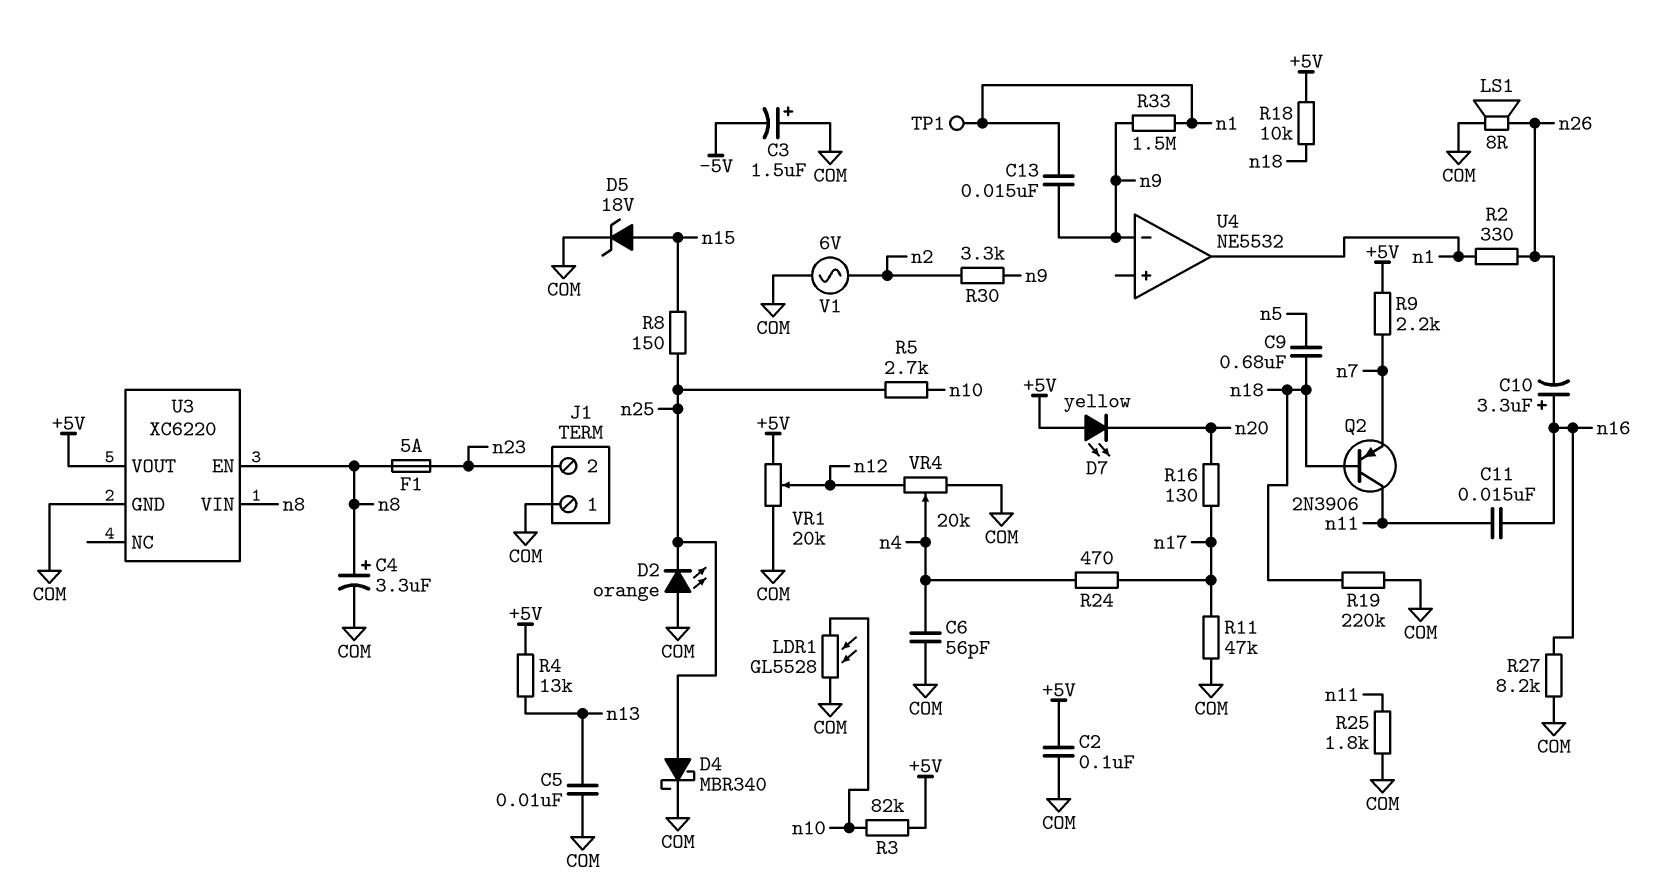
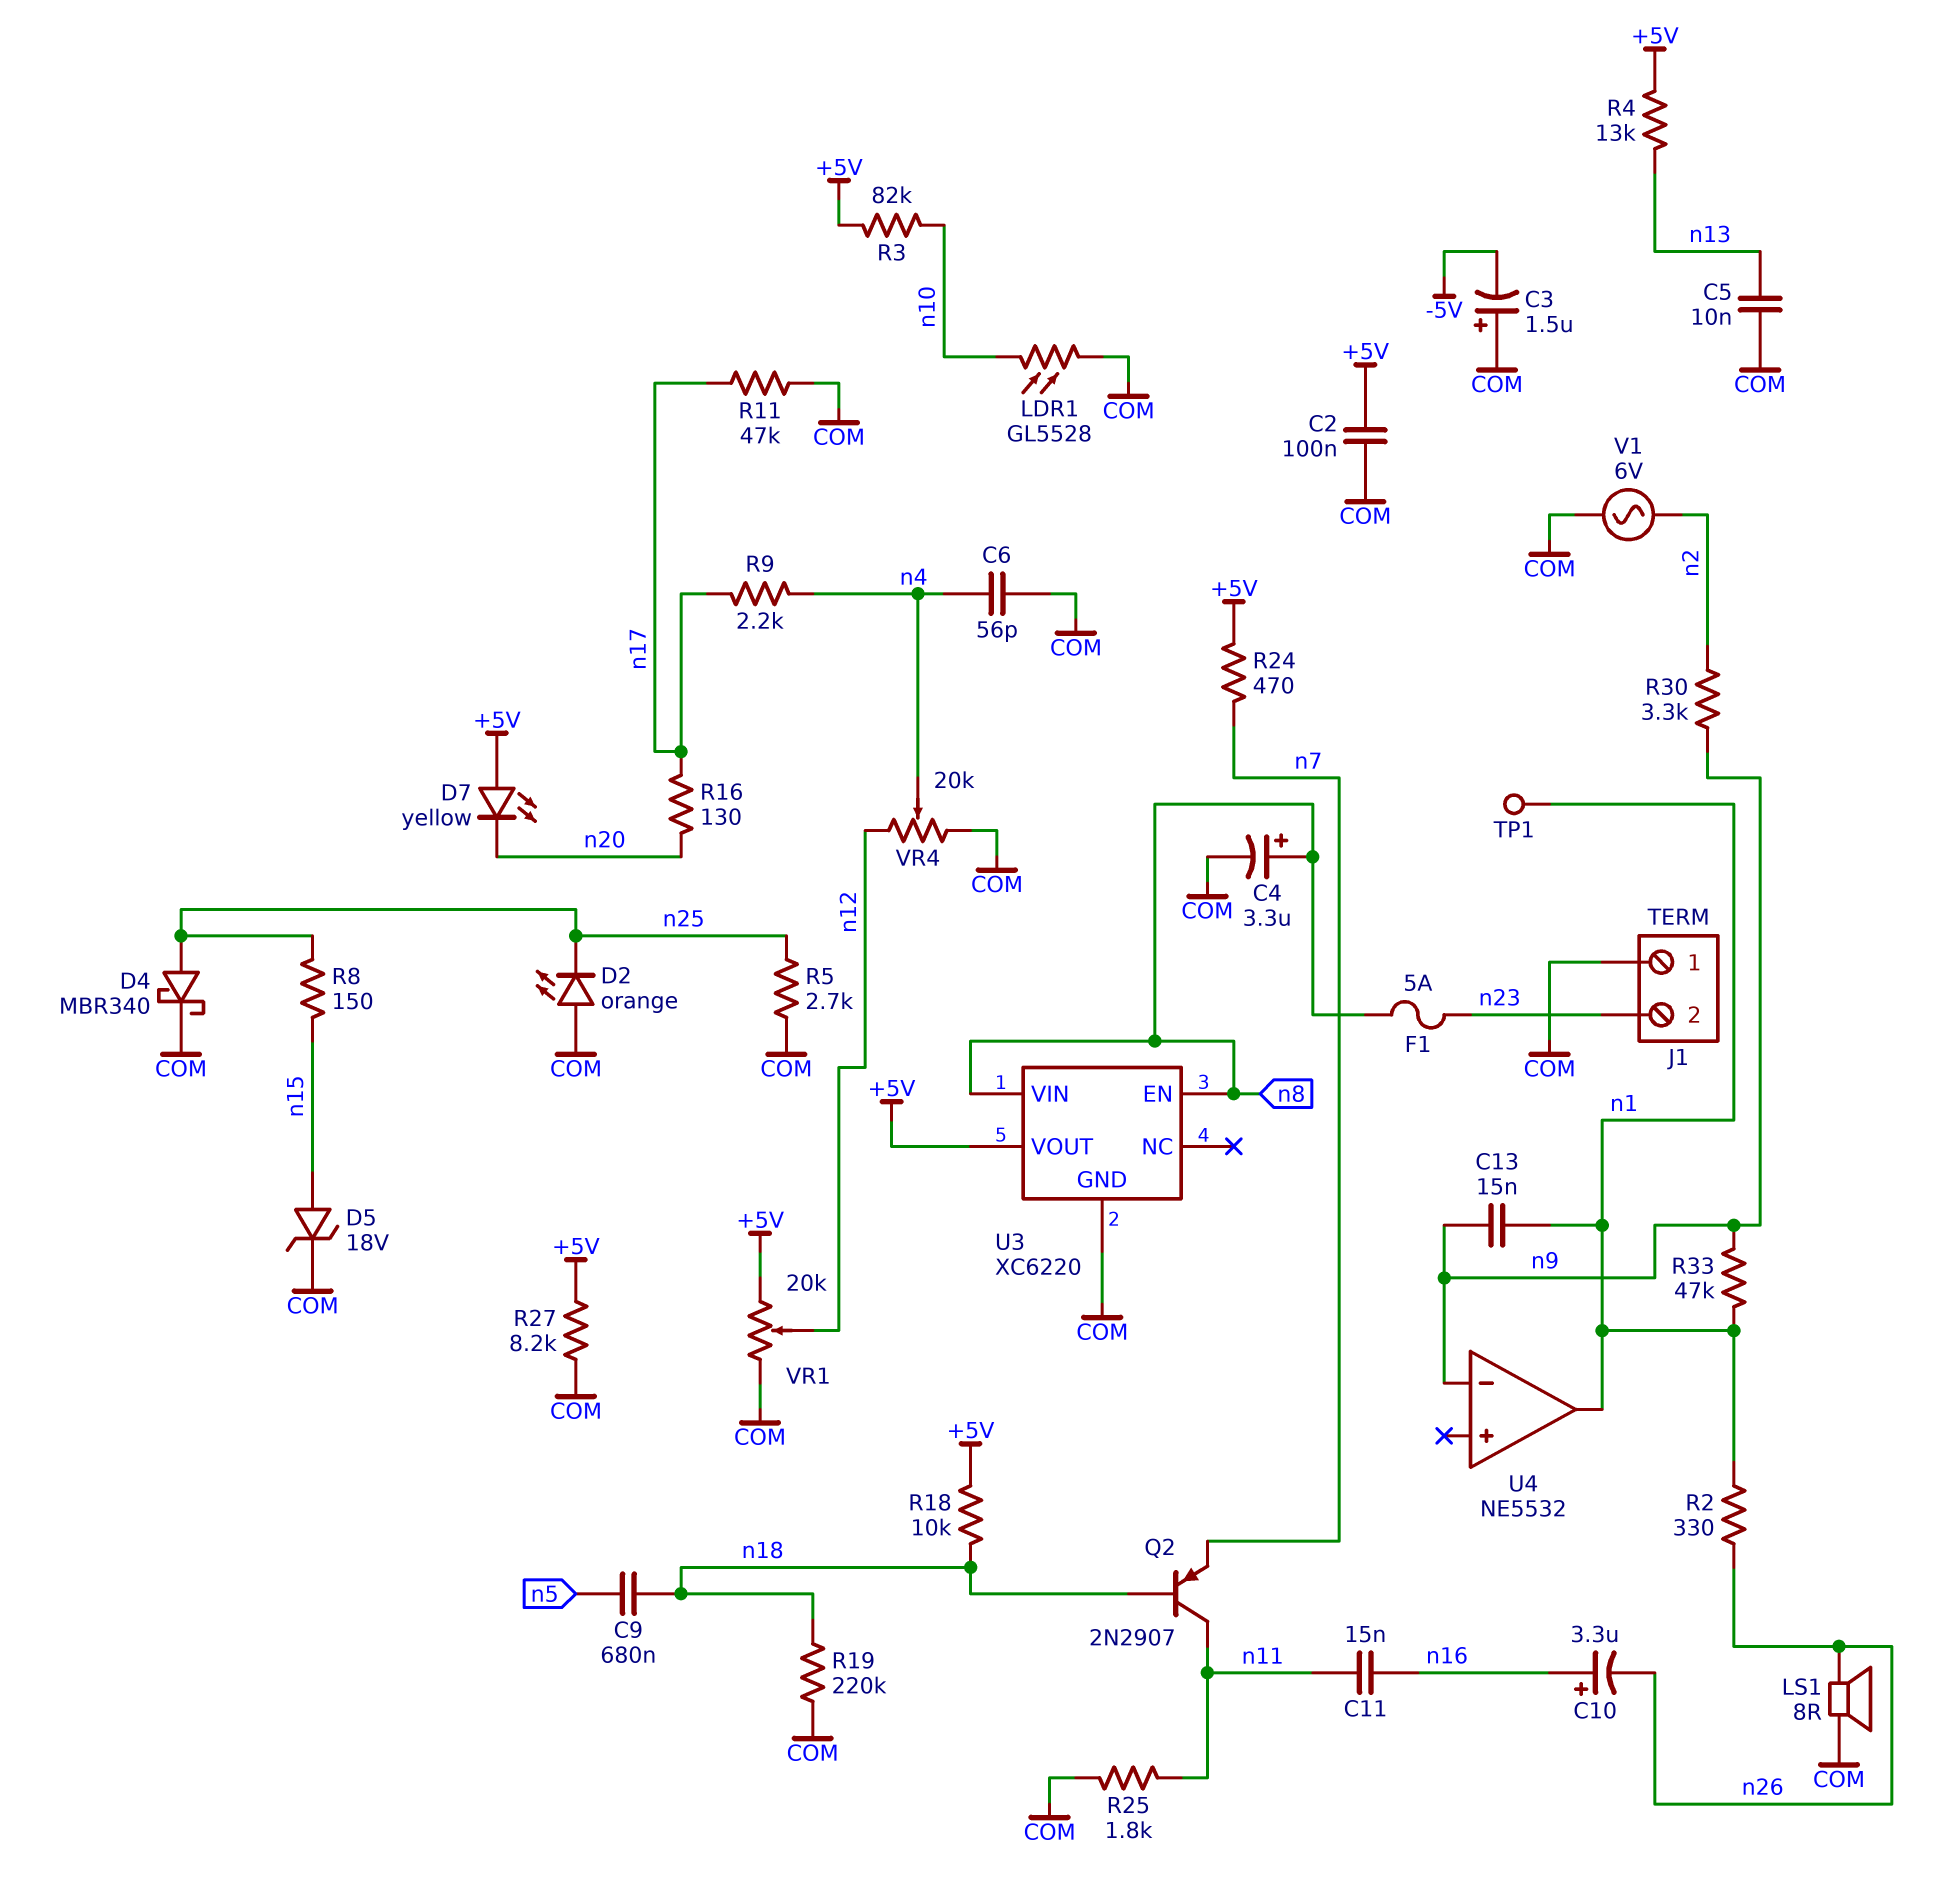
Q2: PNP 2N3906 (B n18, C n11, E n7) -> PNP 2N2907 (B n18, C n11, E n7)
R5: 2.7k (n10, n25) -> 2.7k (COM, n25)
R9: 2.2k (+5V, n7) -> 2.2k (n4, n17)
R24: 470 (n4, n17) -> 470 (+5V, n7)
R27: 8.2k (COM, n16) -> 8.2k (+5V, COM)
R33: 1.5M (n1, n9) -> 47k (n1, n9)

